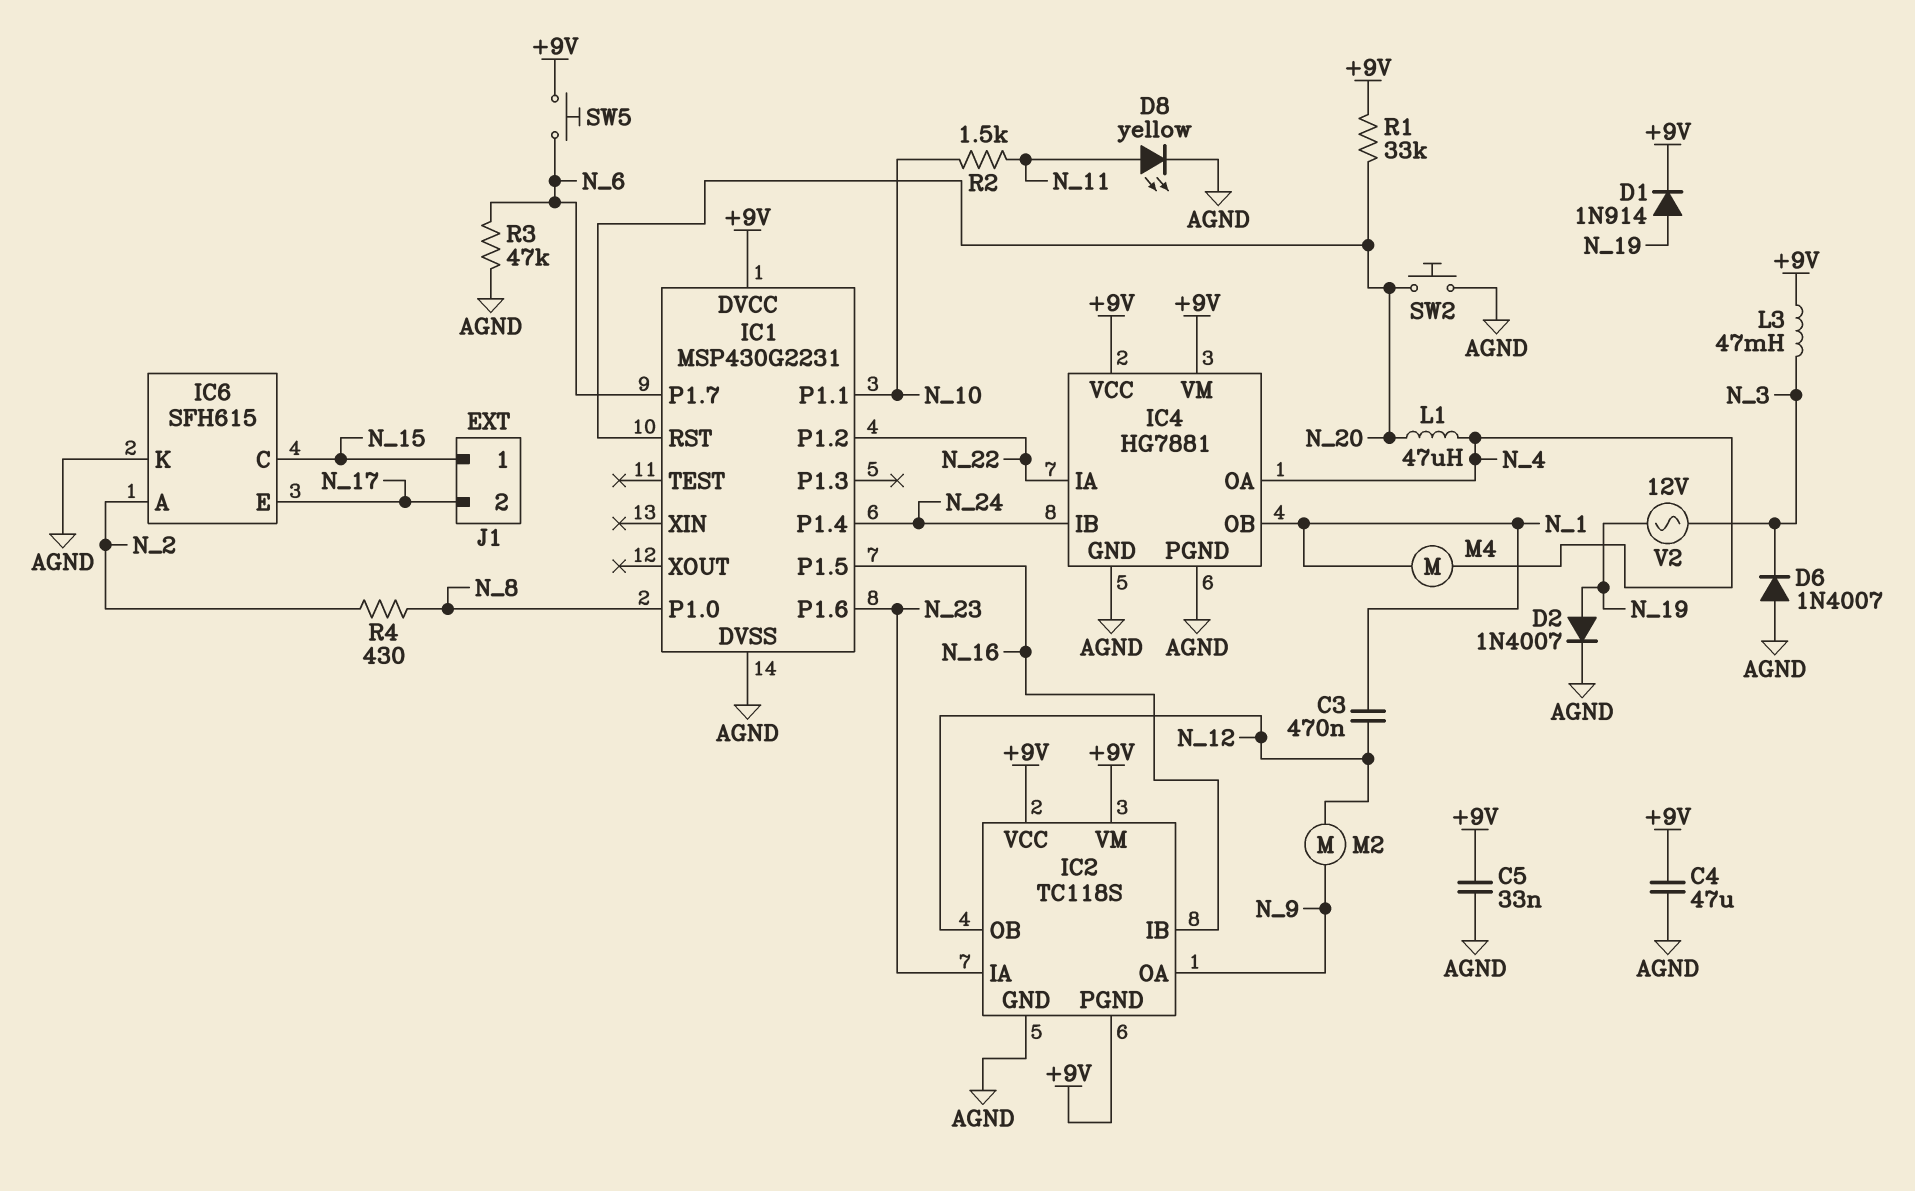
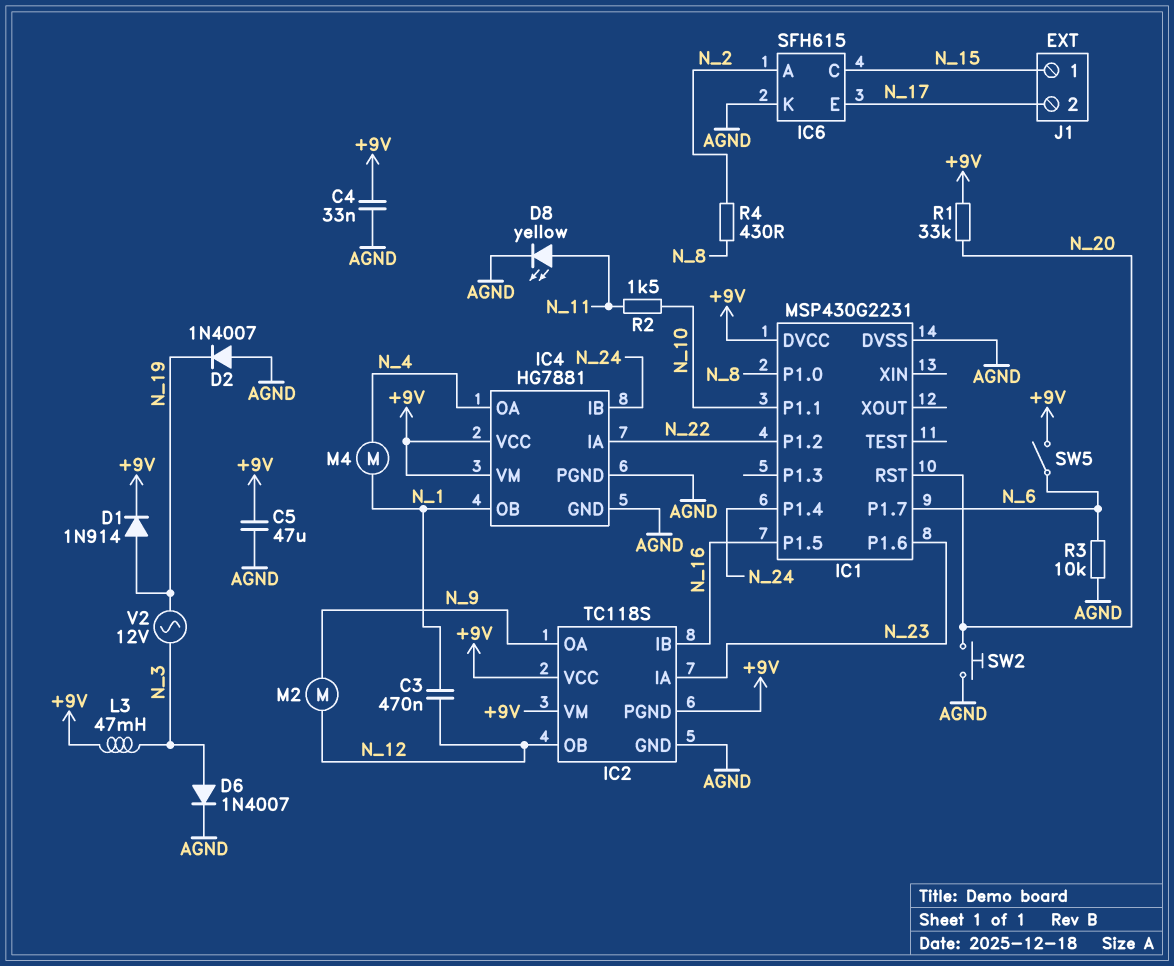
C4: 47uF (+9V, AGND) -> 33nF (+9V, AGND)
C5: 33nF (+9V, AGND) -> 47uF (+9V, AGND)
D2: diode 1N4007 (A N_19, K AGND) -> diode 1N4007 (A AGND, K N_19)
D6: diode 1N4007 (A AGND, K N_3) -> diode 1N4007 (A N_3, K AGND)
L1: 47uH (N_4, N_20) -> none
R3: 47k (AGND, N_6) -> 10k (AGND, N_6)
SW5: button (+9V, N_6) -> switch (+9V, N_6)

